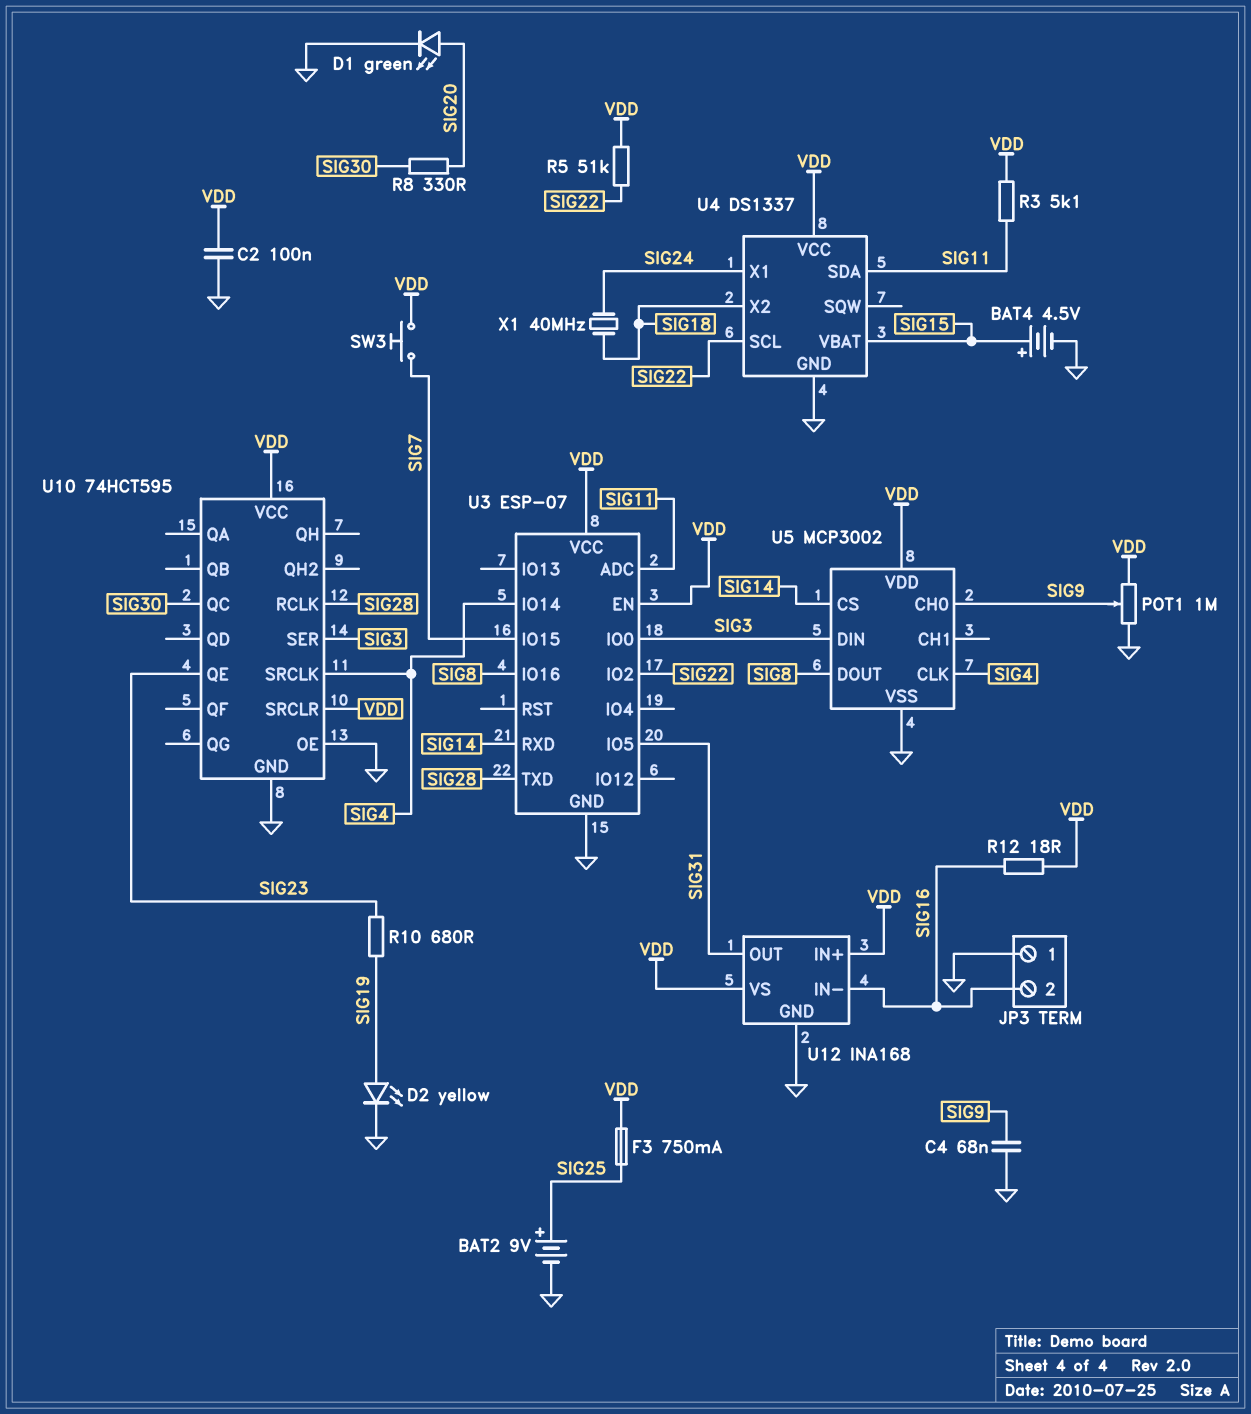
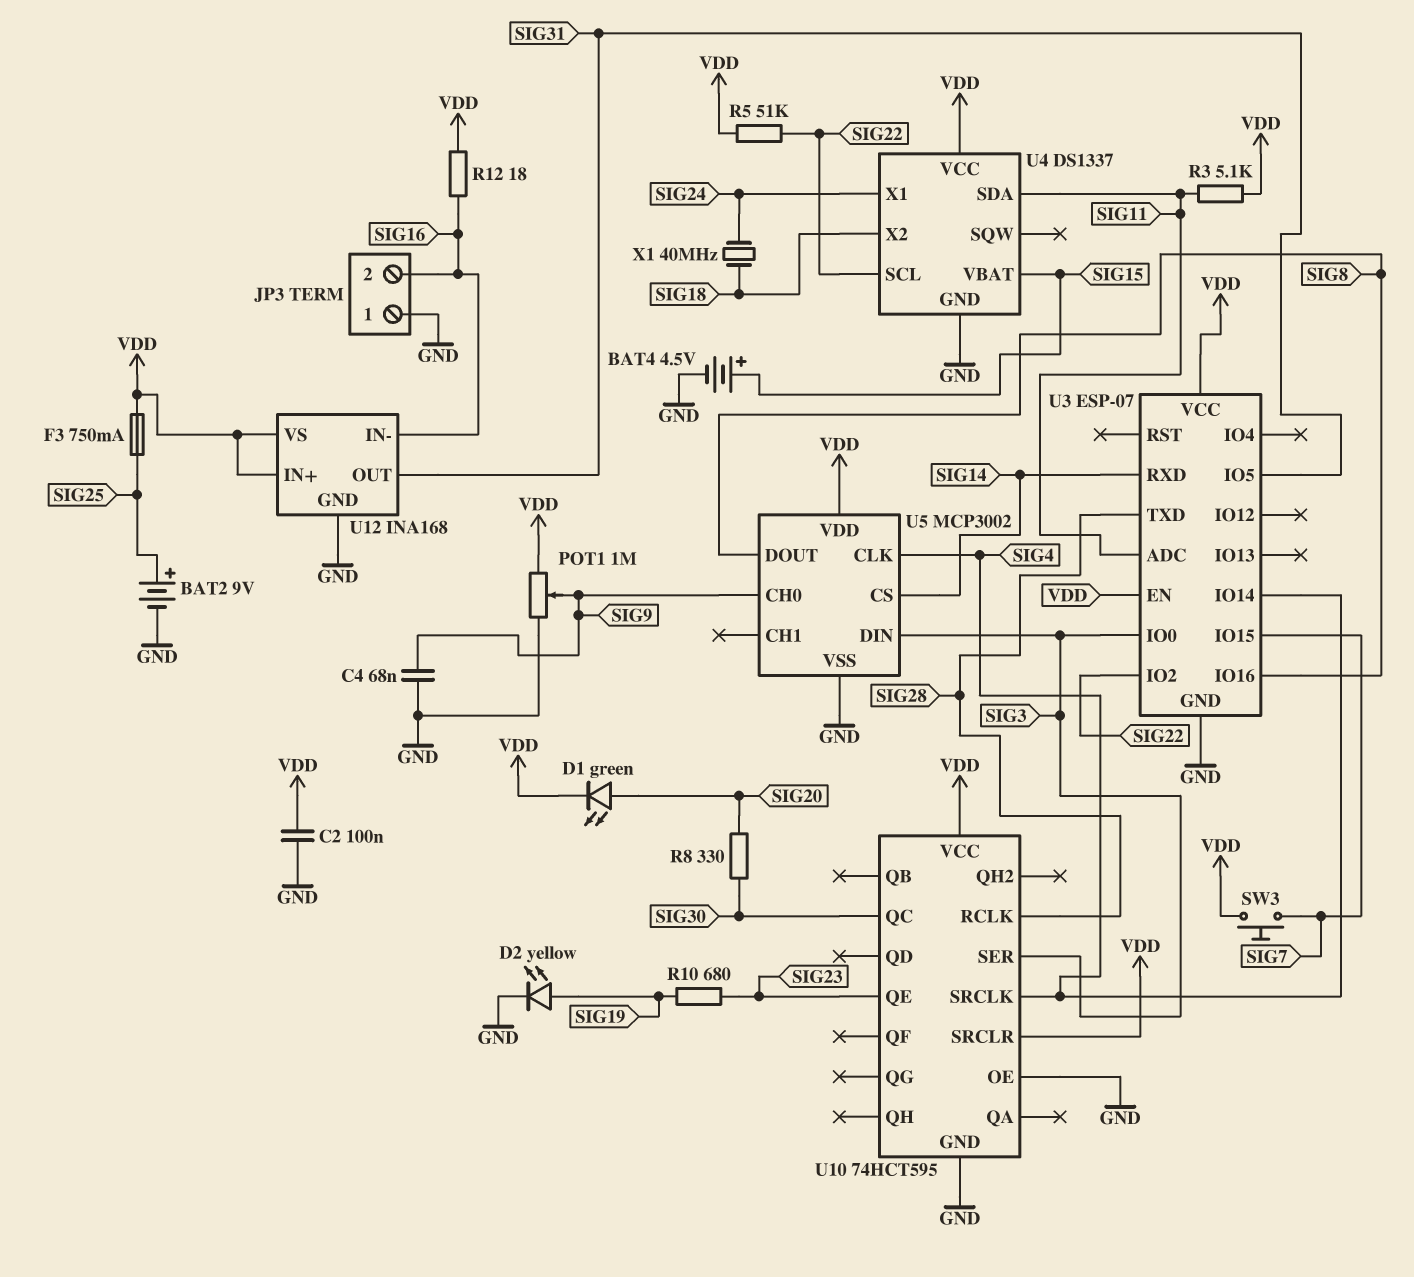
D1: LED green (A SIG20, K GND) -> LED green (A SIG20, K VDD)

